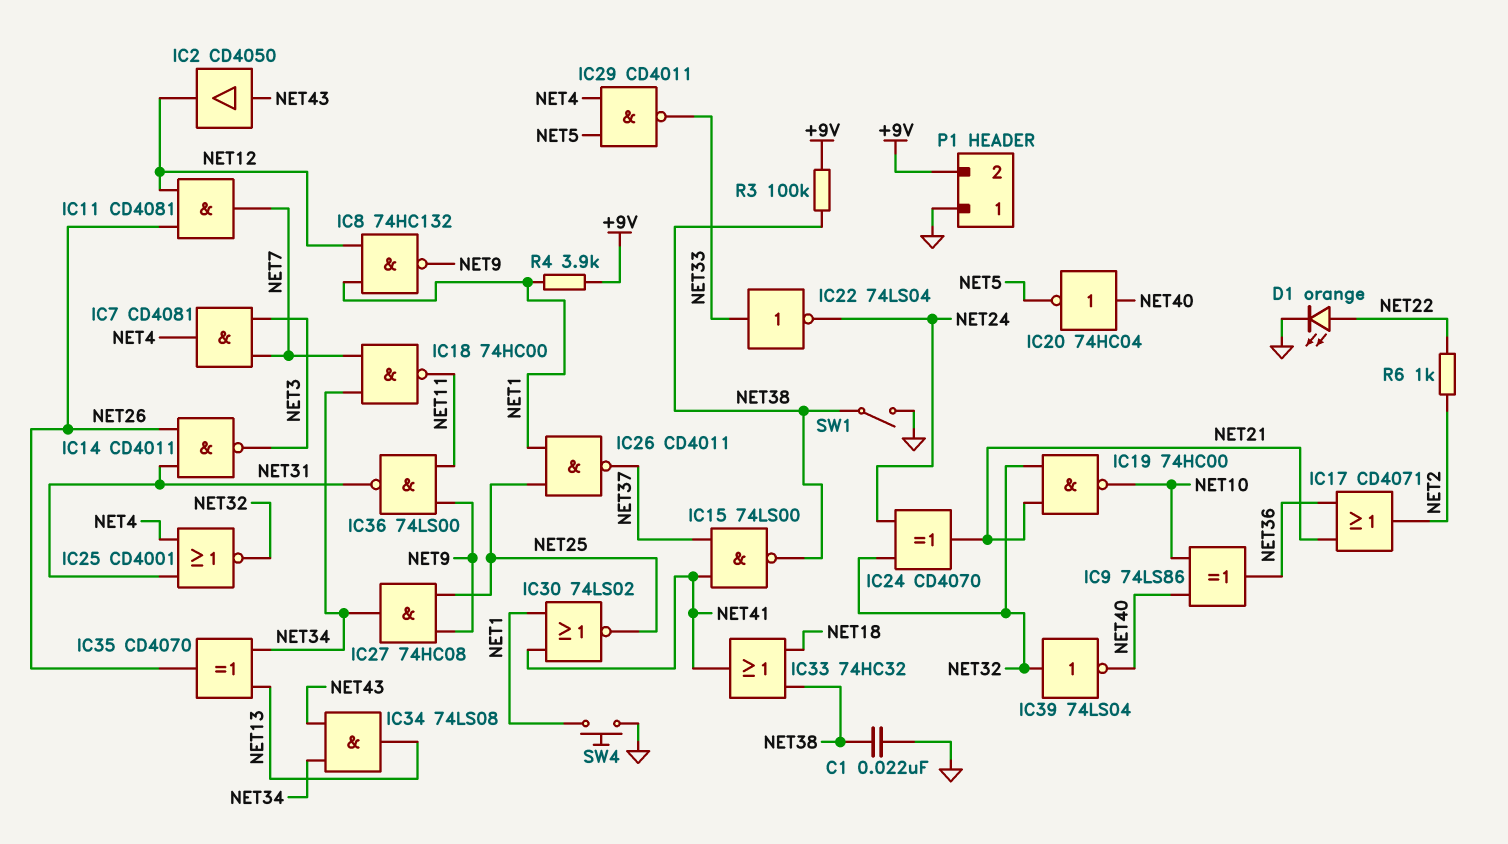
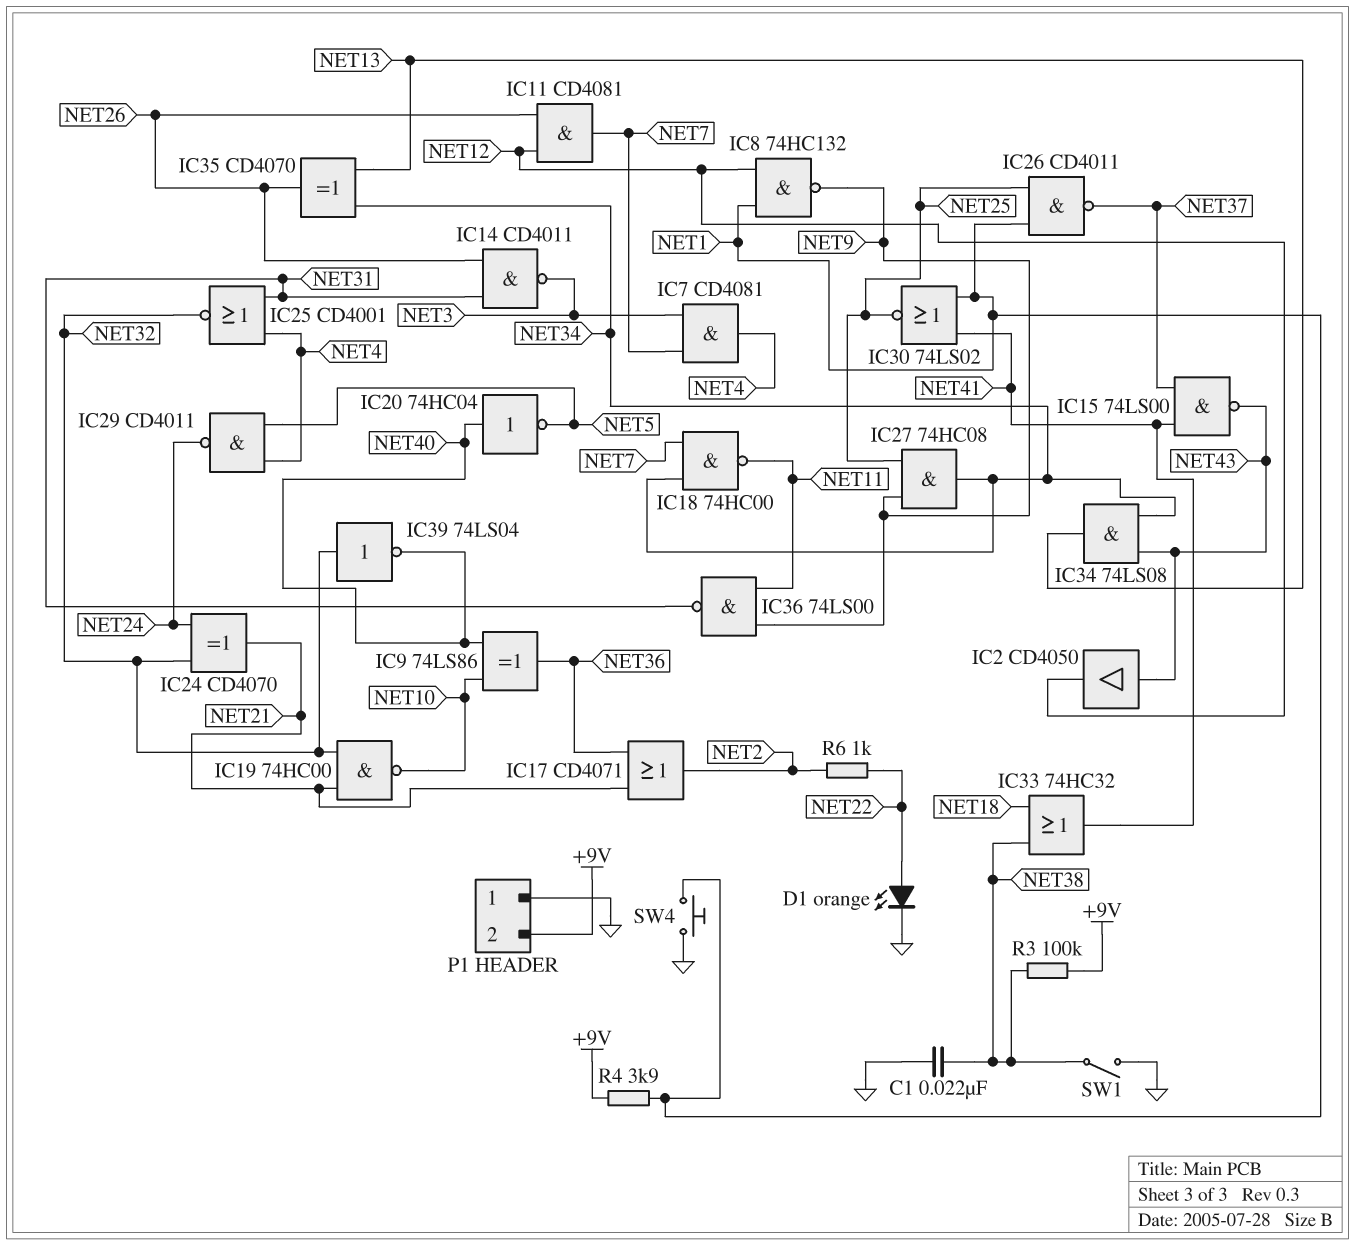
IC15: NAND 74LS00 (in NET37, in NET41, out NET38) -> NAND 74LS00 (in NET37, in NET41, out NET43)
IC22: NOT 74LS04 (in NET33, out NET24) -> none
IC29: NAND CD4011 (in NET4, in NET5, out NET33) -> NAND CD4011 (in NET4, in NET5, out NET24)

